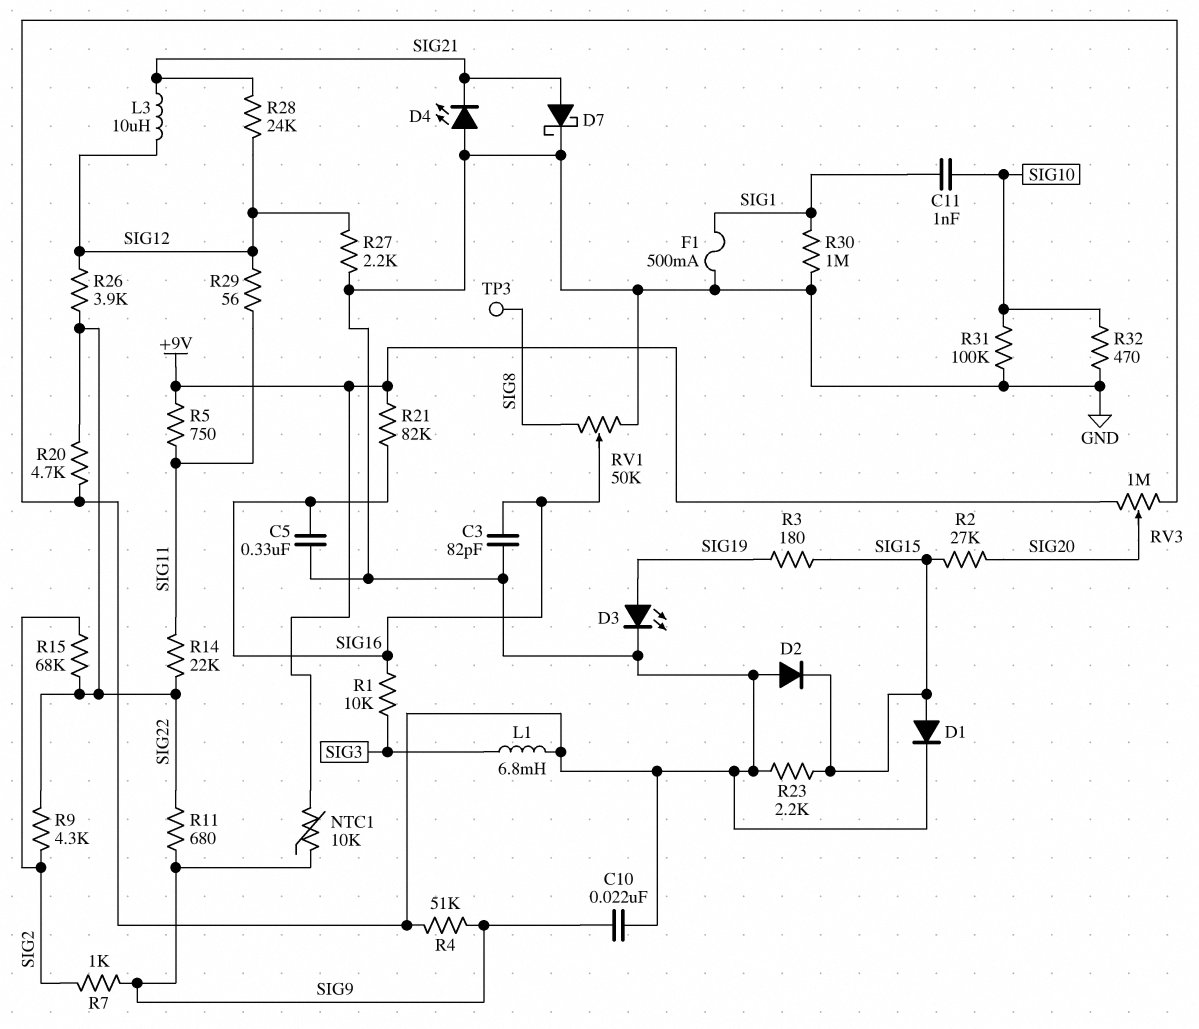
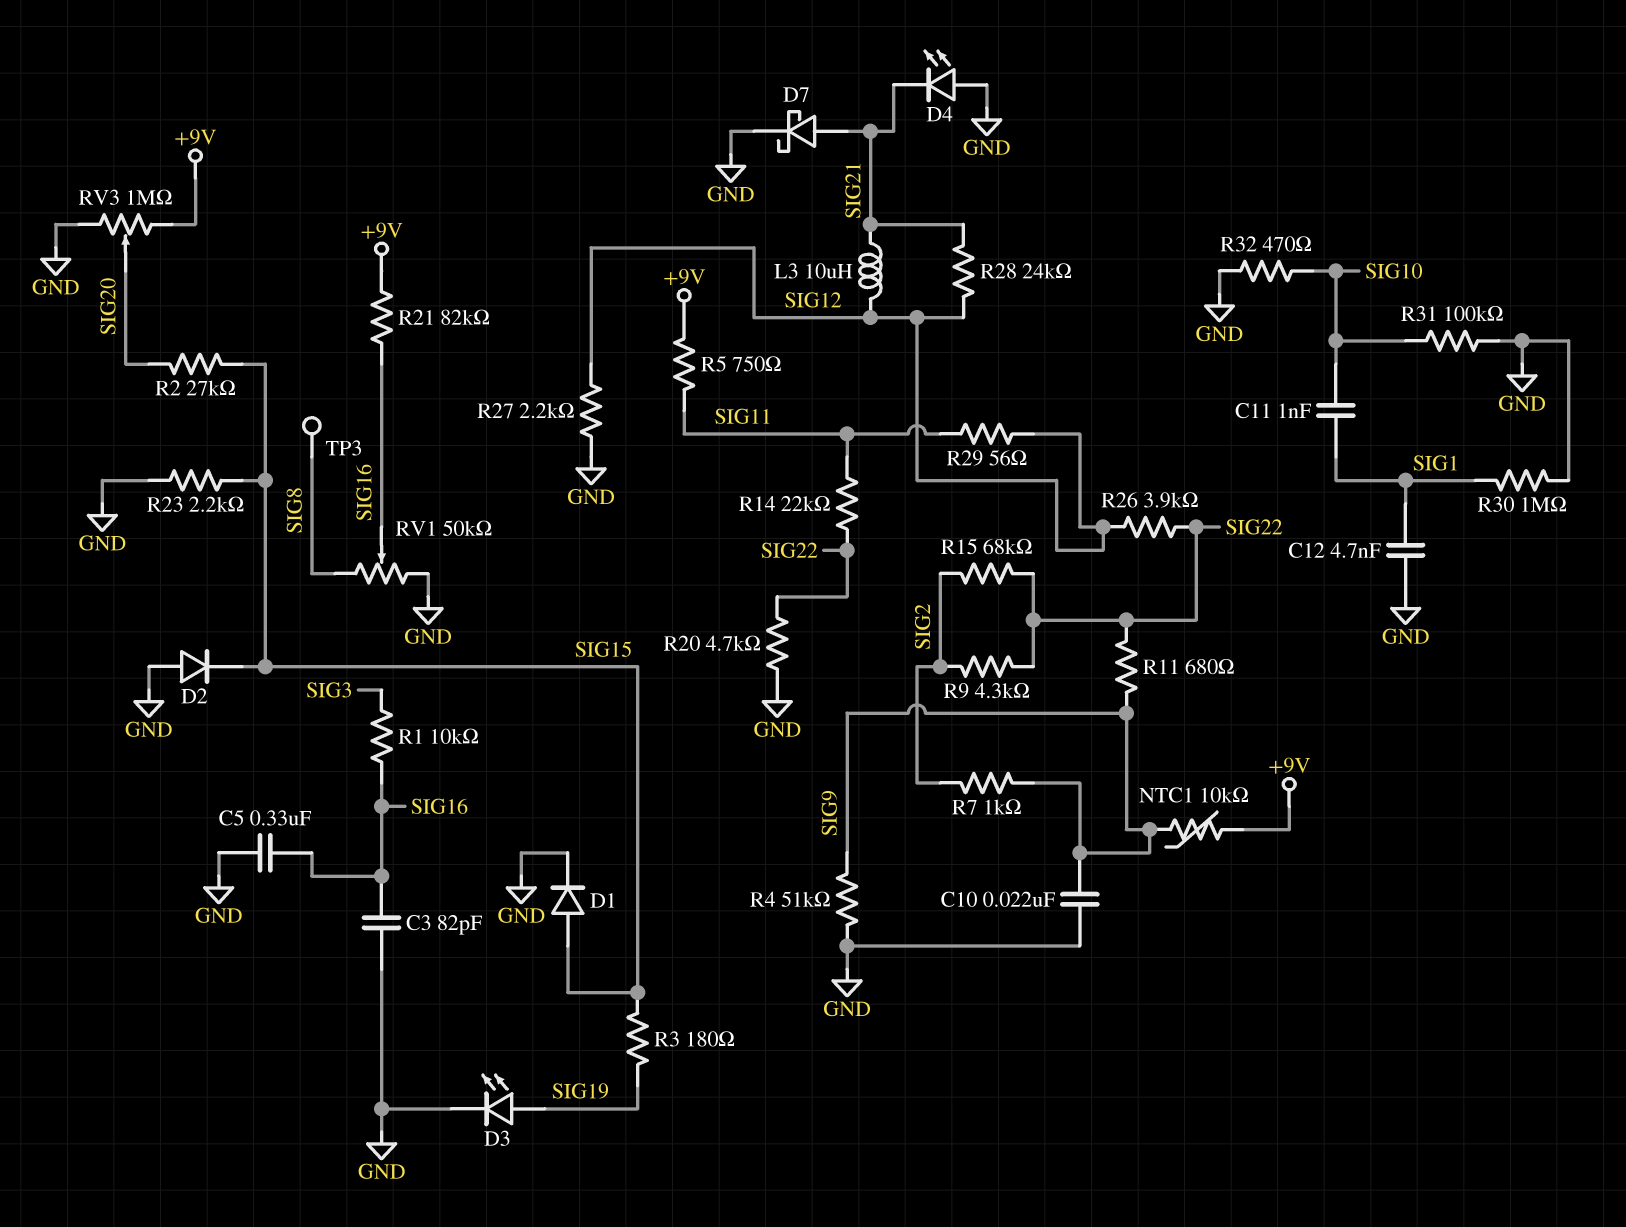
C12: none -> 4.7nF (GND, SIG1)
F1: 500mA (GND, SIG1) -> none
L1: 6.8mH (GND, SIG3) -> none

